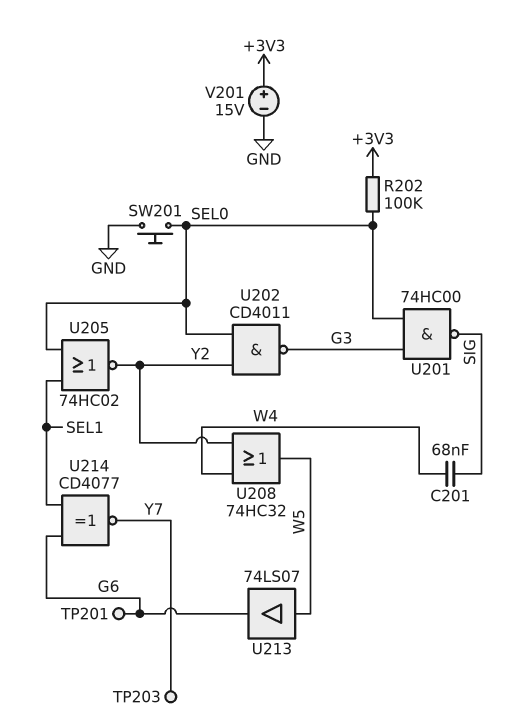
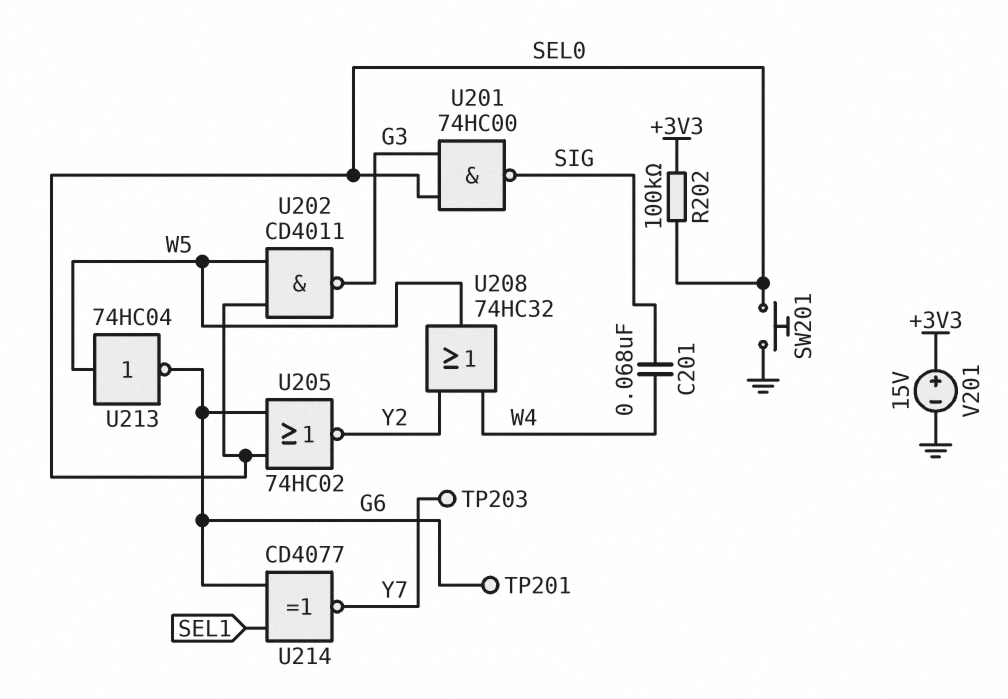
U202: NAND CD4011 (in SEL0, in Y2, out G3) -> NAND CD4011 (in SEL0, in W5, out G3)
U205: NOR 74HC02 (in SEL0, in SEL1, out Y2) -> NOR 74HC02 (in G6, in SEL0, out Y2)
U213: buffer 74LS07 (in W5, out G6) -> NOT 74HC04 (in W5, out G6)

